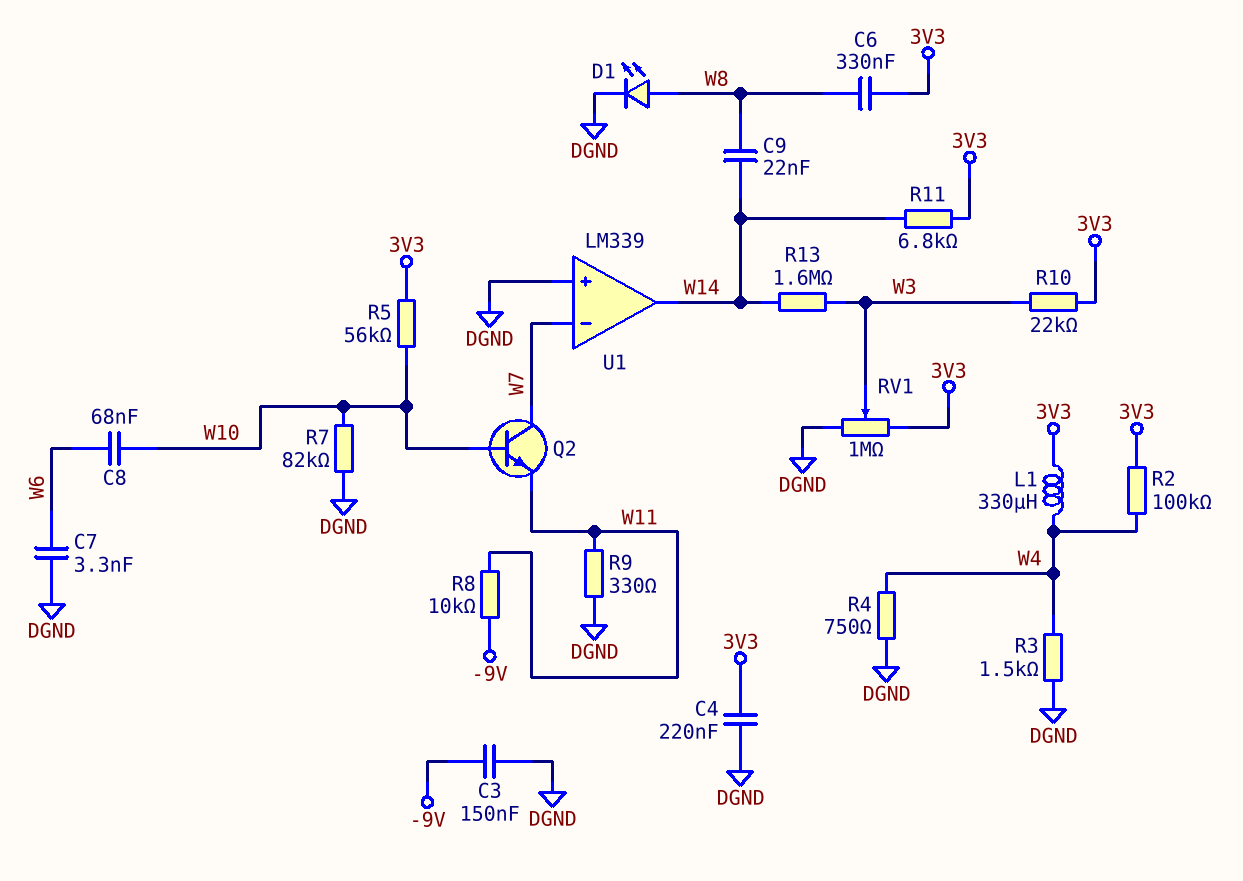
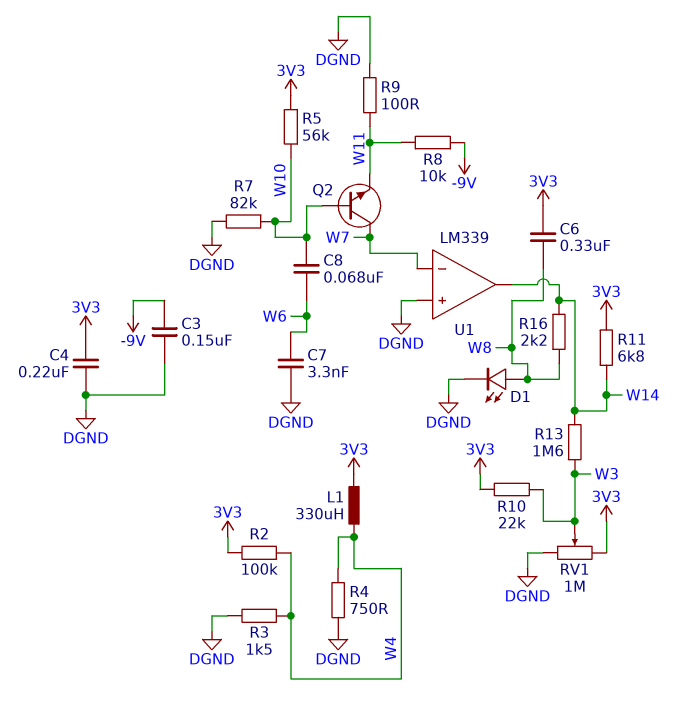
C9: 22nF (W8, W14) -> none
R9: 330 (DGND, W11) -> 100 (DGND, W11)
R16: none -> 2.2k (W8, W14)

